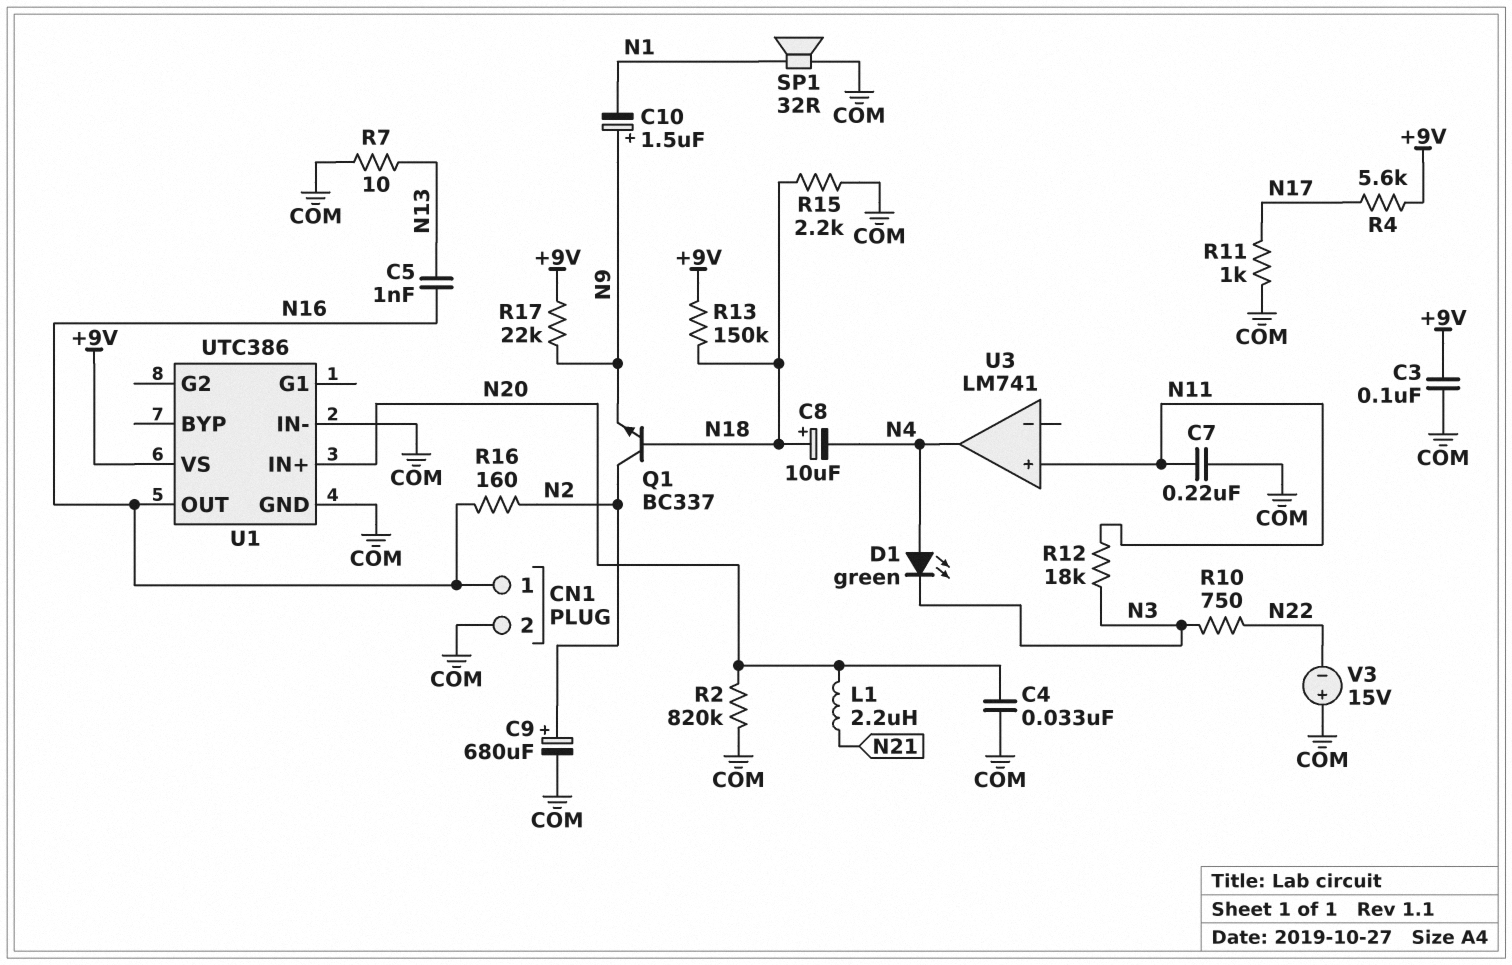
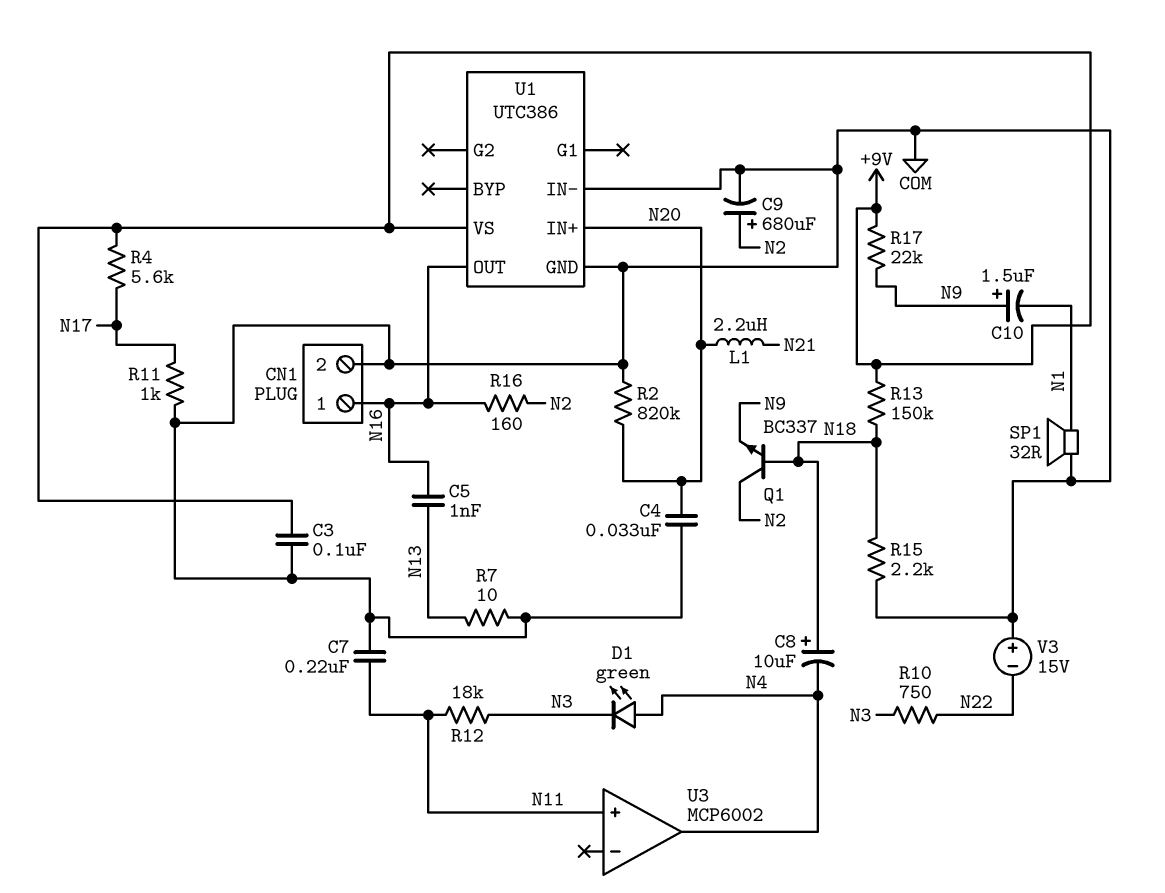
U3: LM741 -> MCP6002

